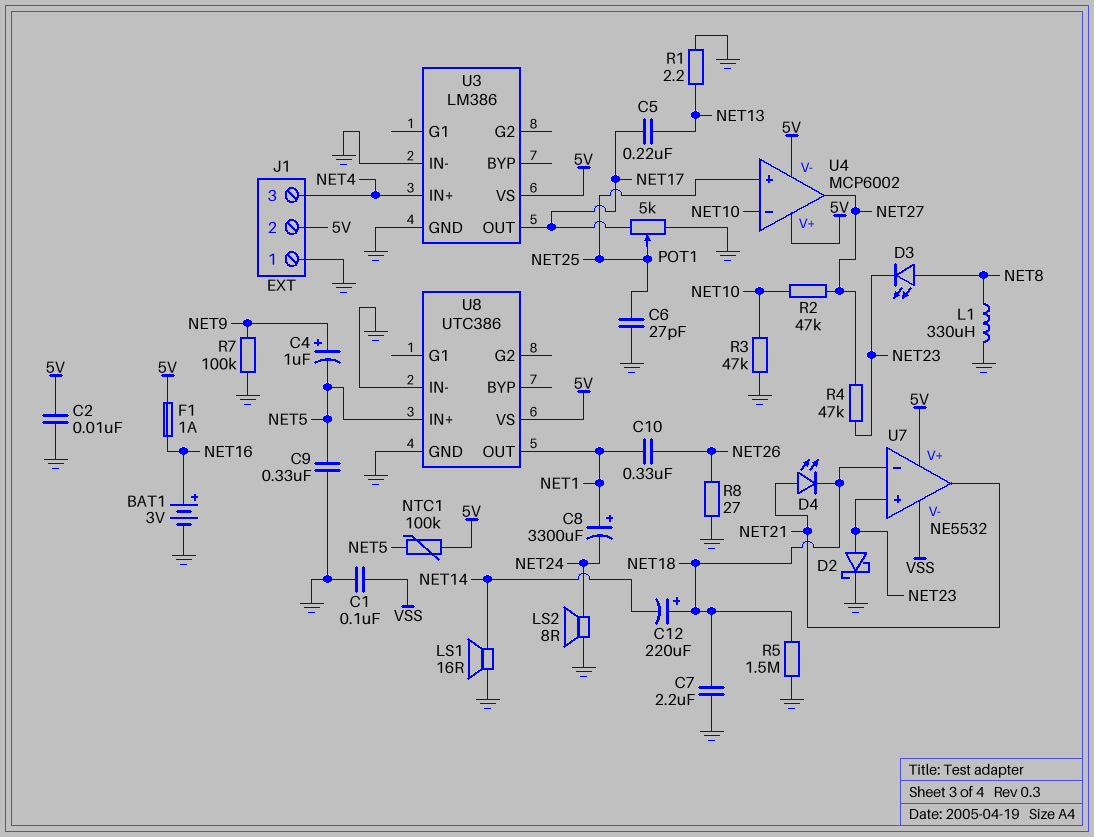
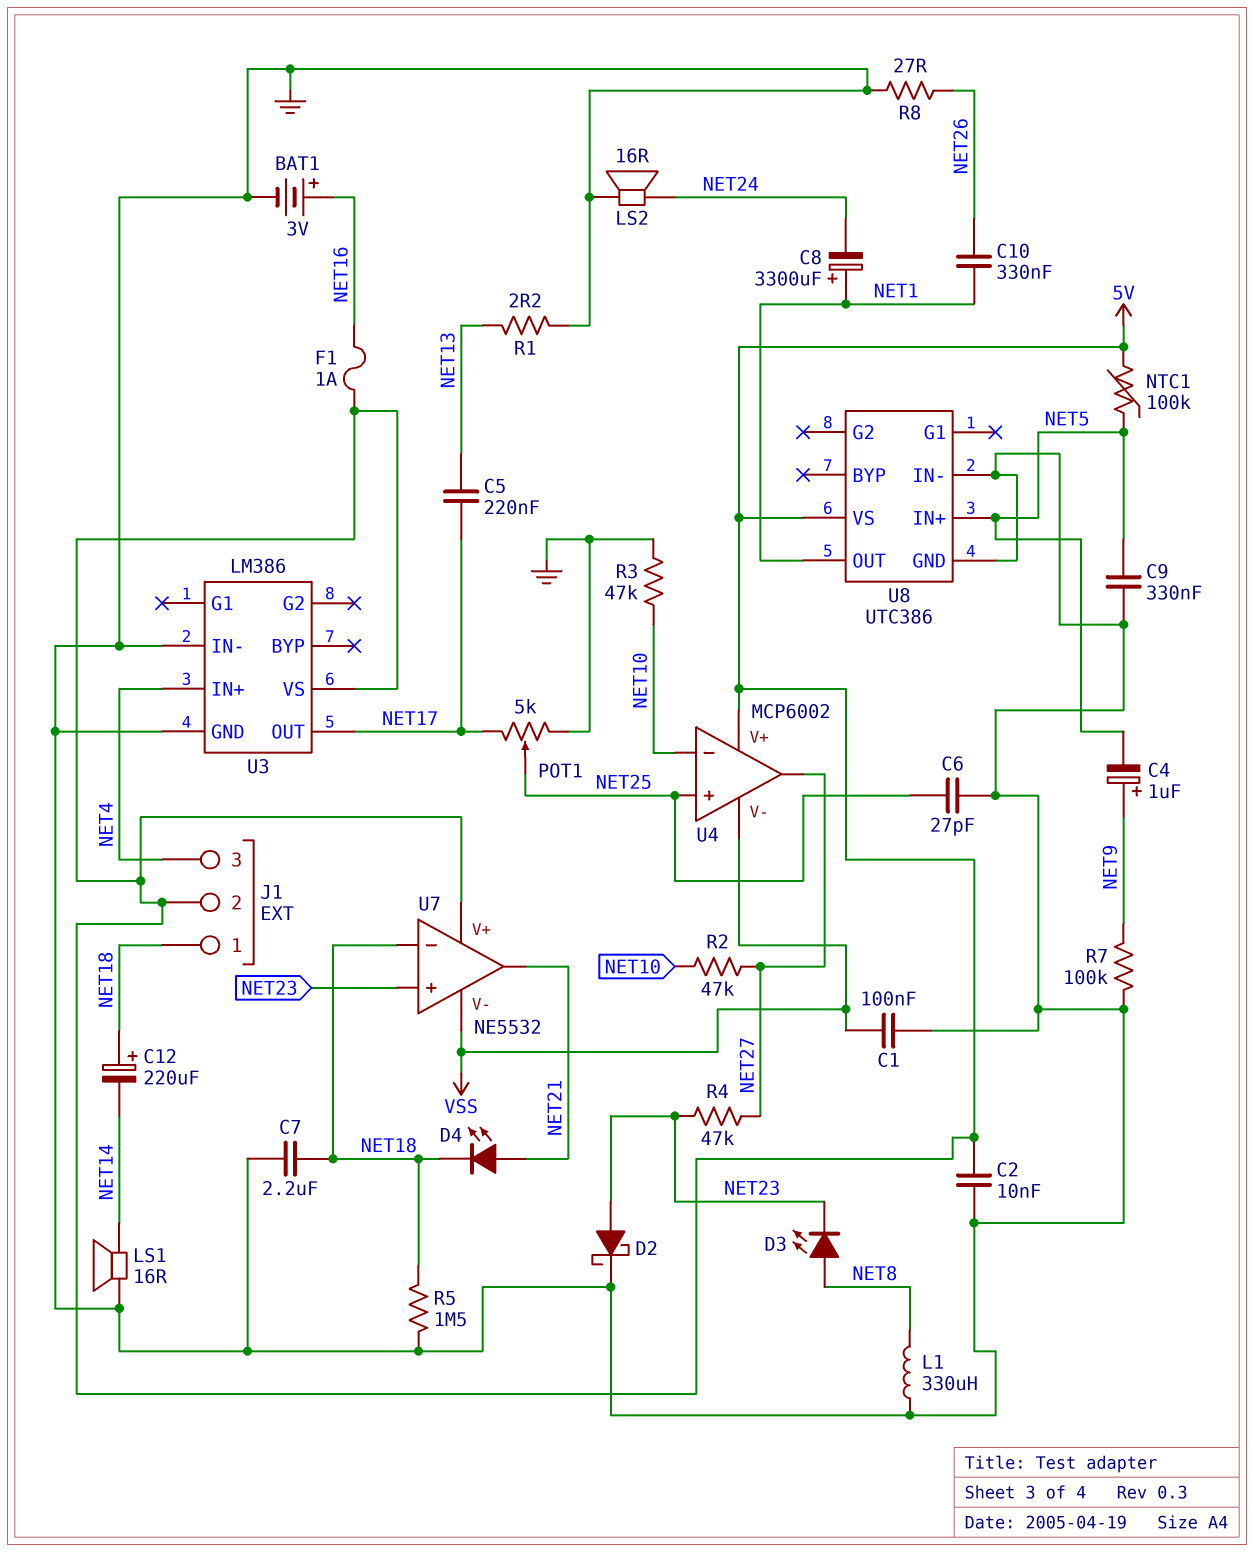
J1 pin 1: GND -> NET18
LS2: speaker 8R (GND, NET24) -> speaker 16R (GND, NET24)
U4 pin V-: 5V -> VSS

